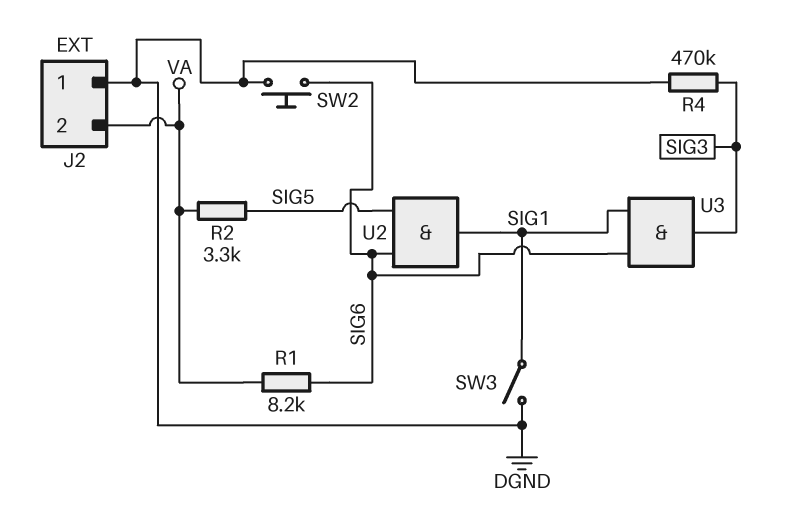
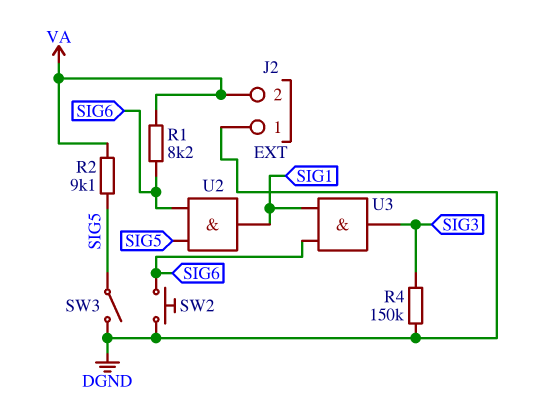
R2: 3.3k (SIG5, VA) -> 9.1k (SIG5, VA)
R4: 470k (DGND, SIG3) -> 150k (DGND, SIG3)
SW3: switch (DGND, SIG1) -> switch (DGND, SIG5)

